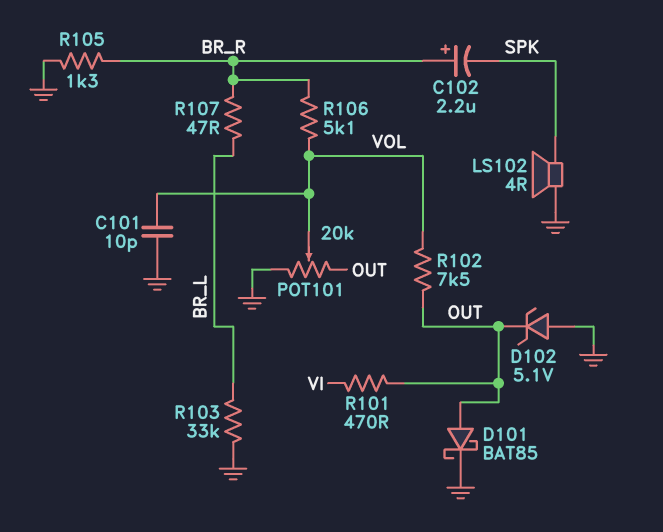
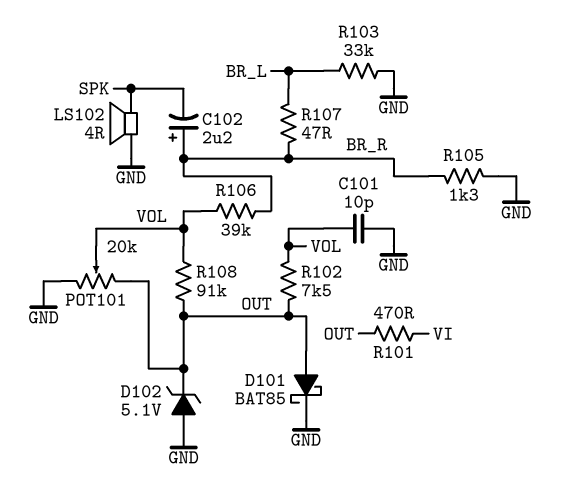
R106: 5.1k (BR_R, VOL) -> 39k (BR_R, VOL)
R108: none -> 91k (OUT, VOL)

